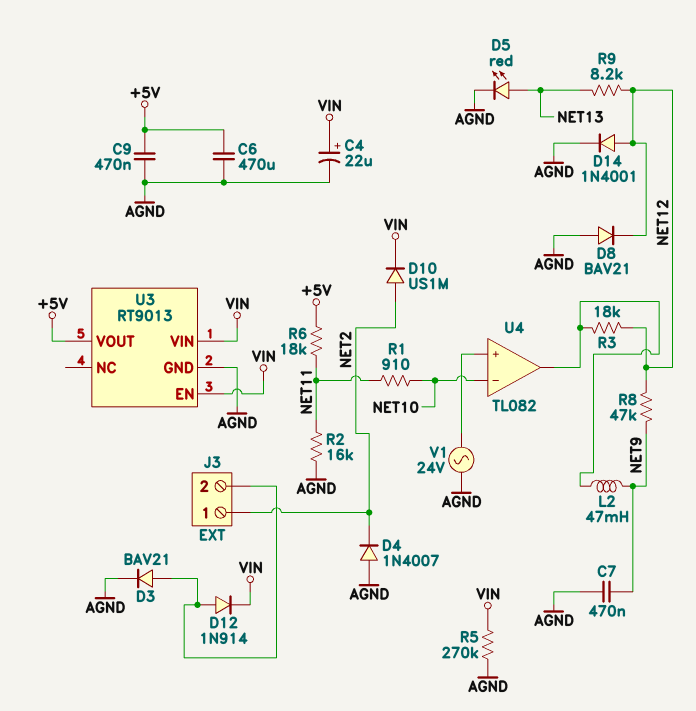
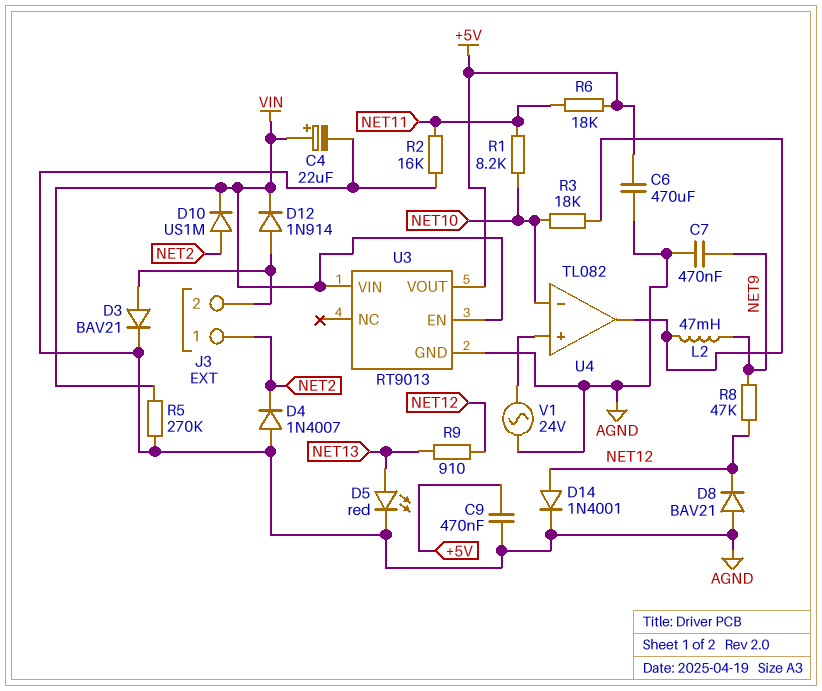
R1: 910 (NET10, NET11) -> 8.2k (NET10, NET11)
R3: 18k (NET12, U4/out) -> 18k (NET10, U4/out)
R9: 8.2k (NET12, NET13) -> 910 (NET12, NET13)

